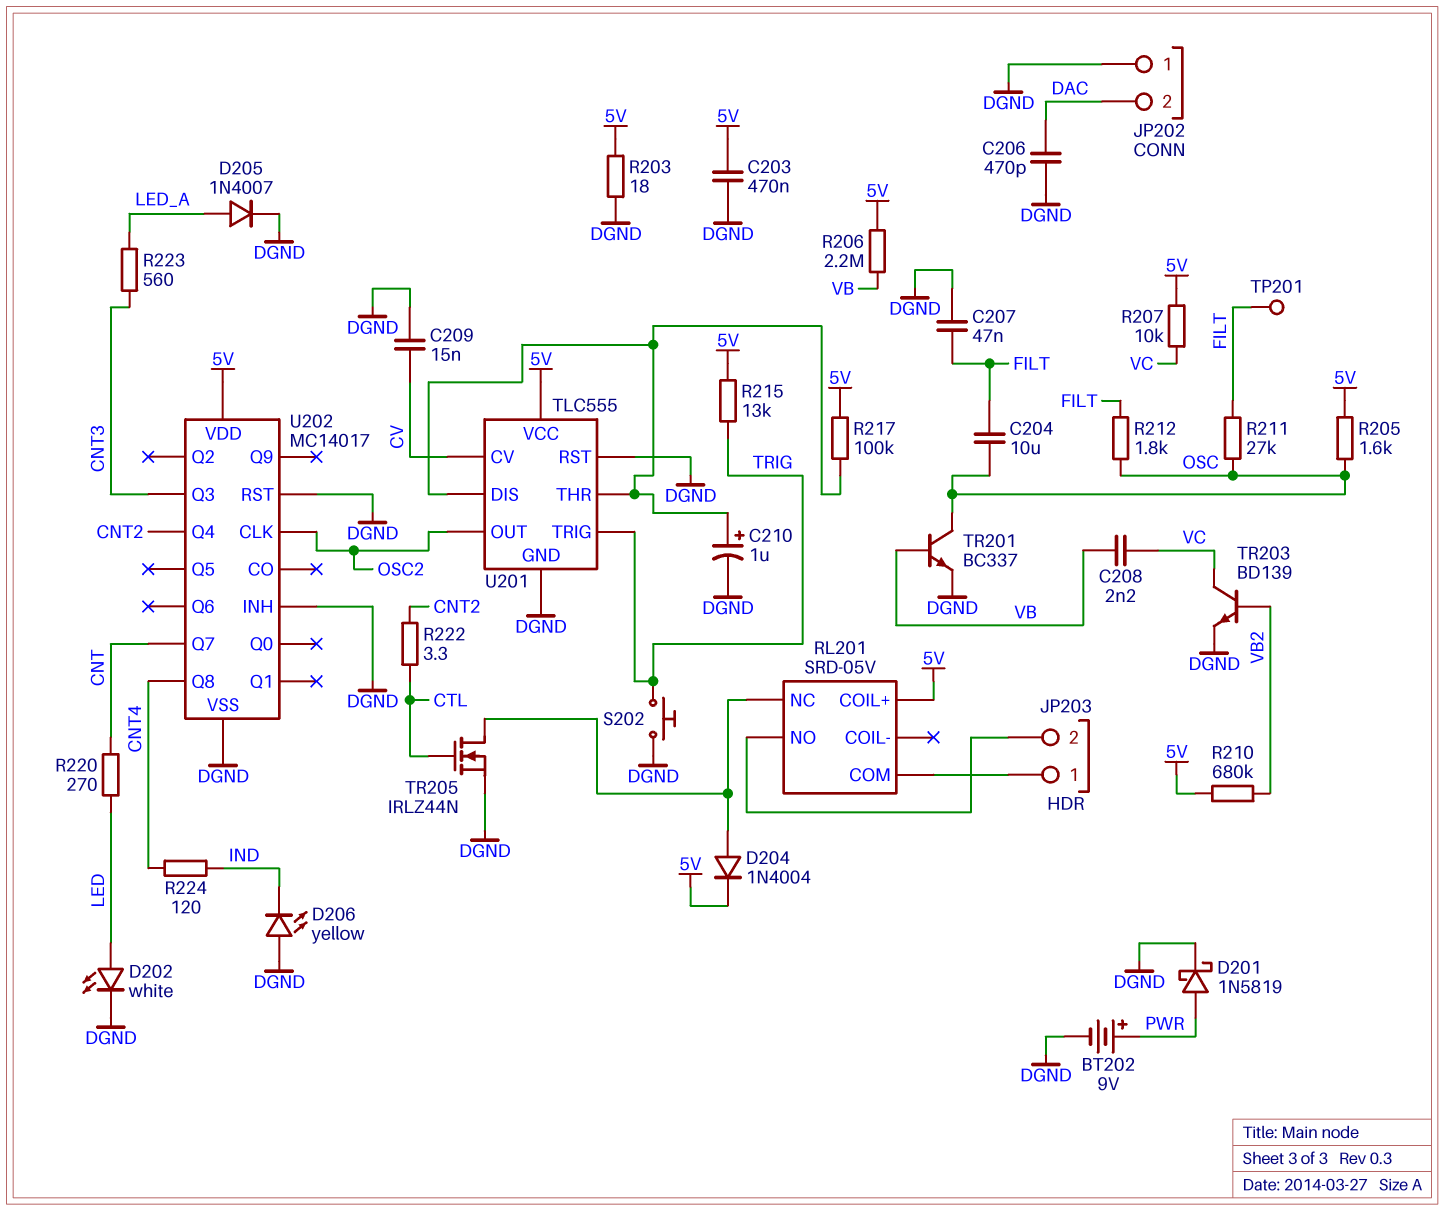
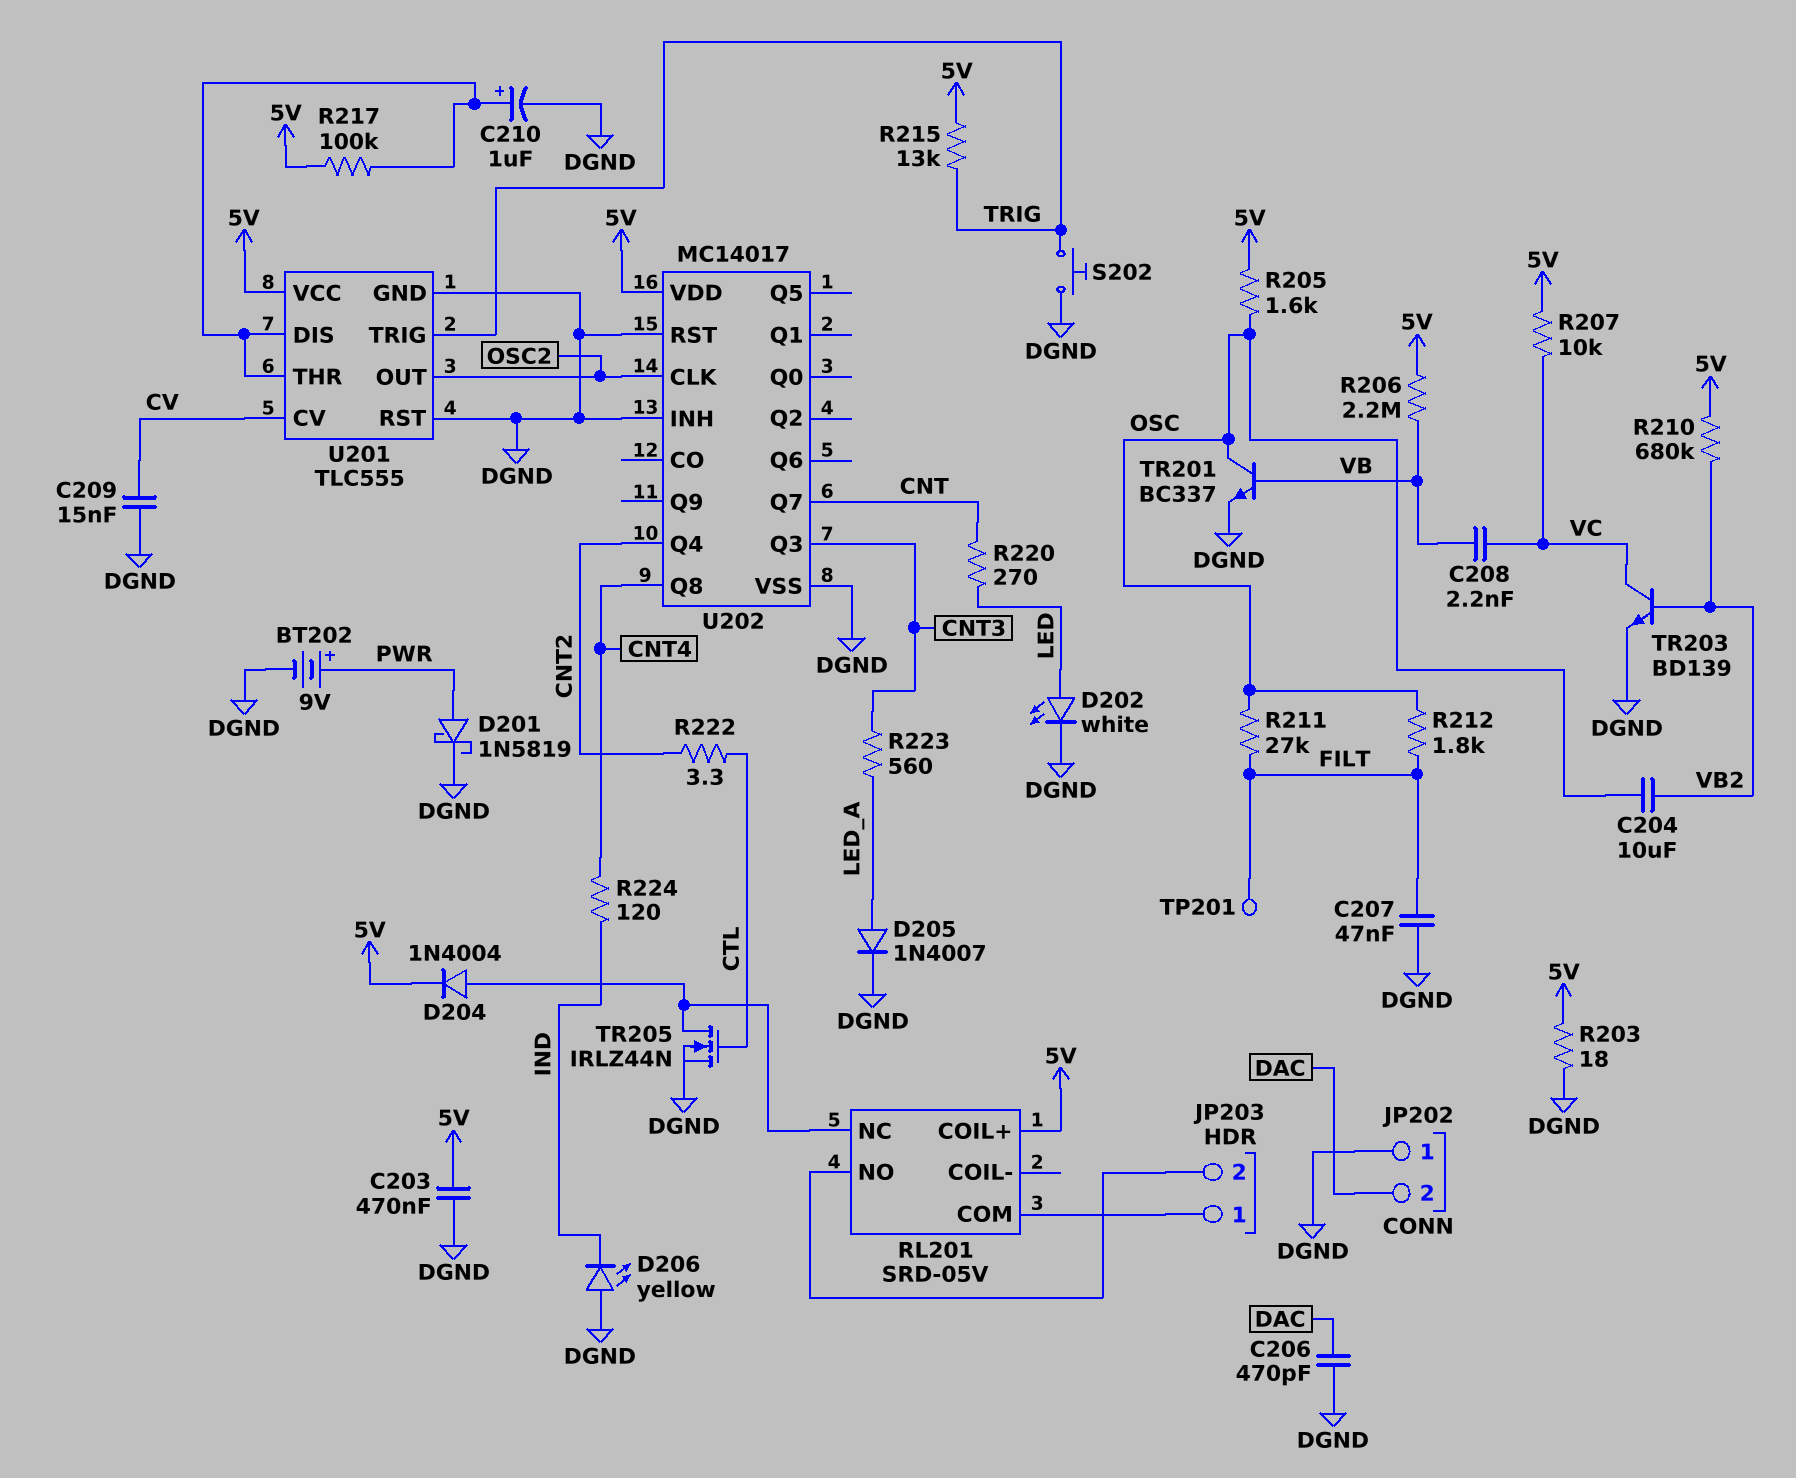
C204: 10uF (FILT, OSC) -> 10uF (OSC, VB2)

